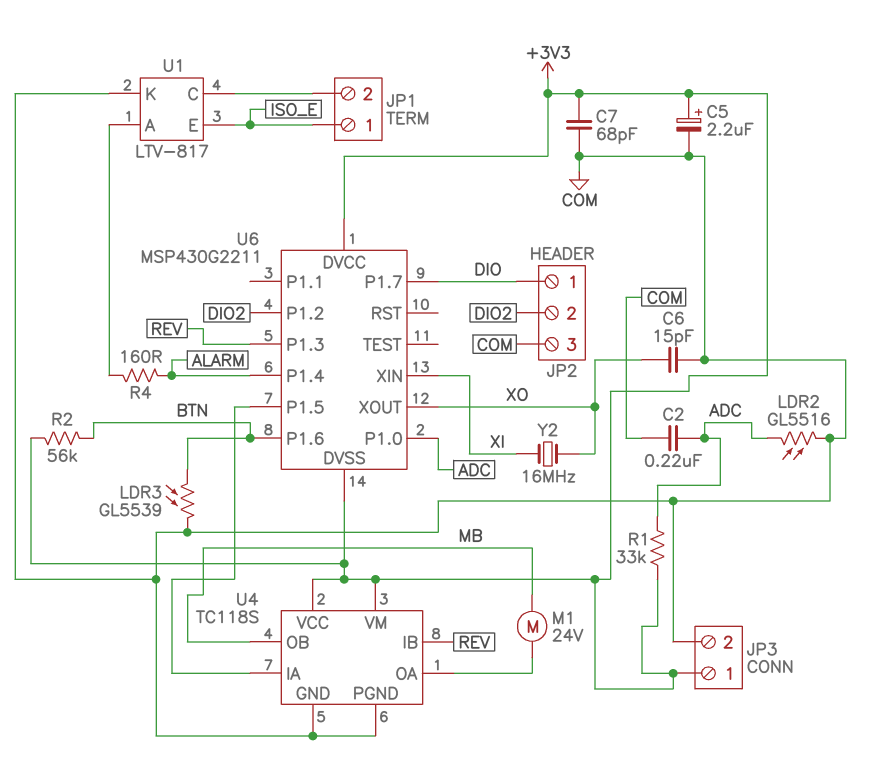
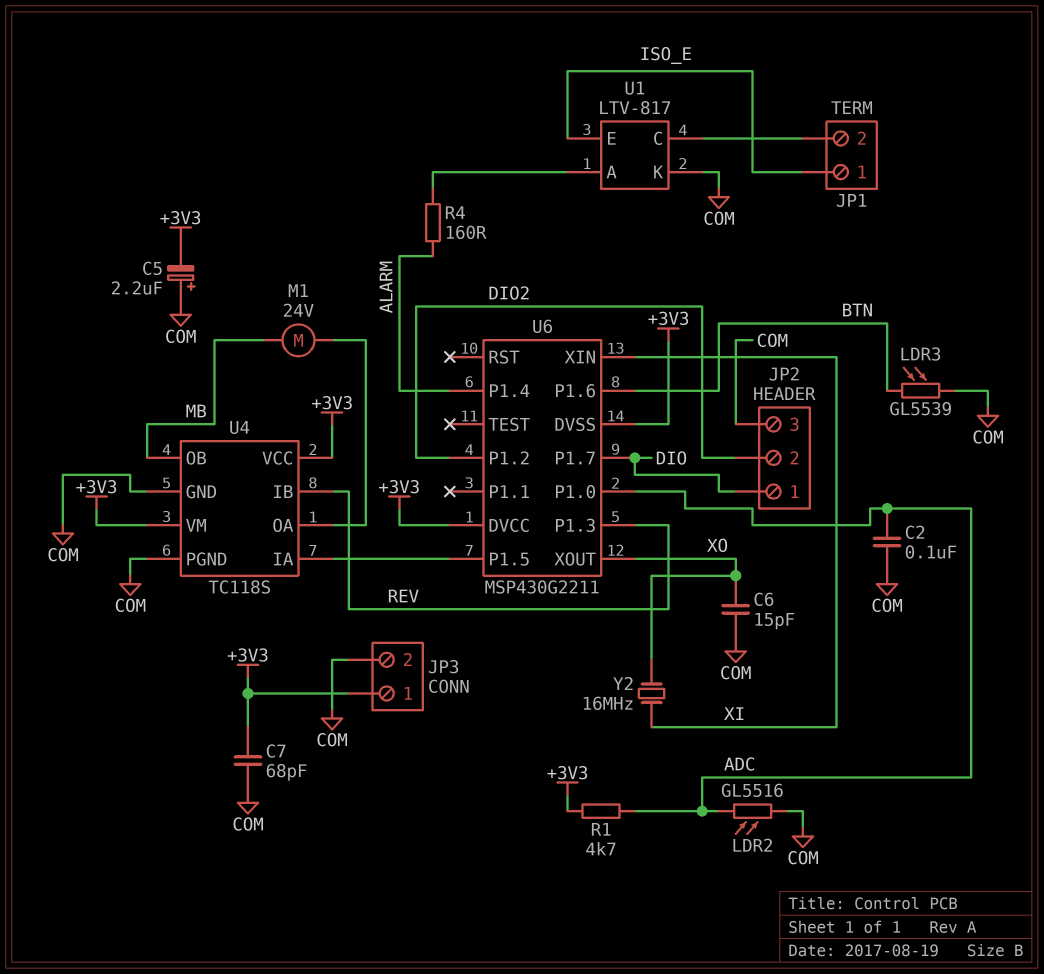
C2: 220nF (ADC, COM) -> 100nF (ADC, COM)
C5: 2.2uF (plus +3V3, minus COM) -> 2.2uF (plus COM, minus +3V3)
R1: 33k (+3V3, ADC) -> 4.7k (+3V3, ADC)
R2: 56k (+3V3, BTN) -> none

